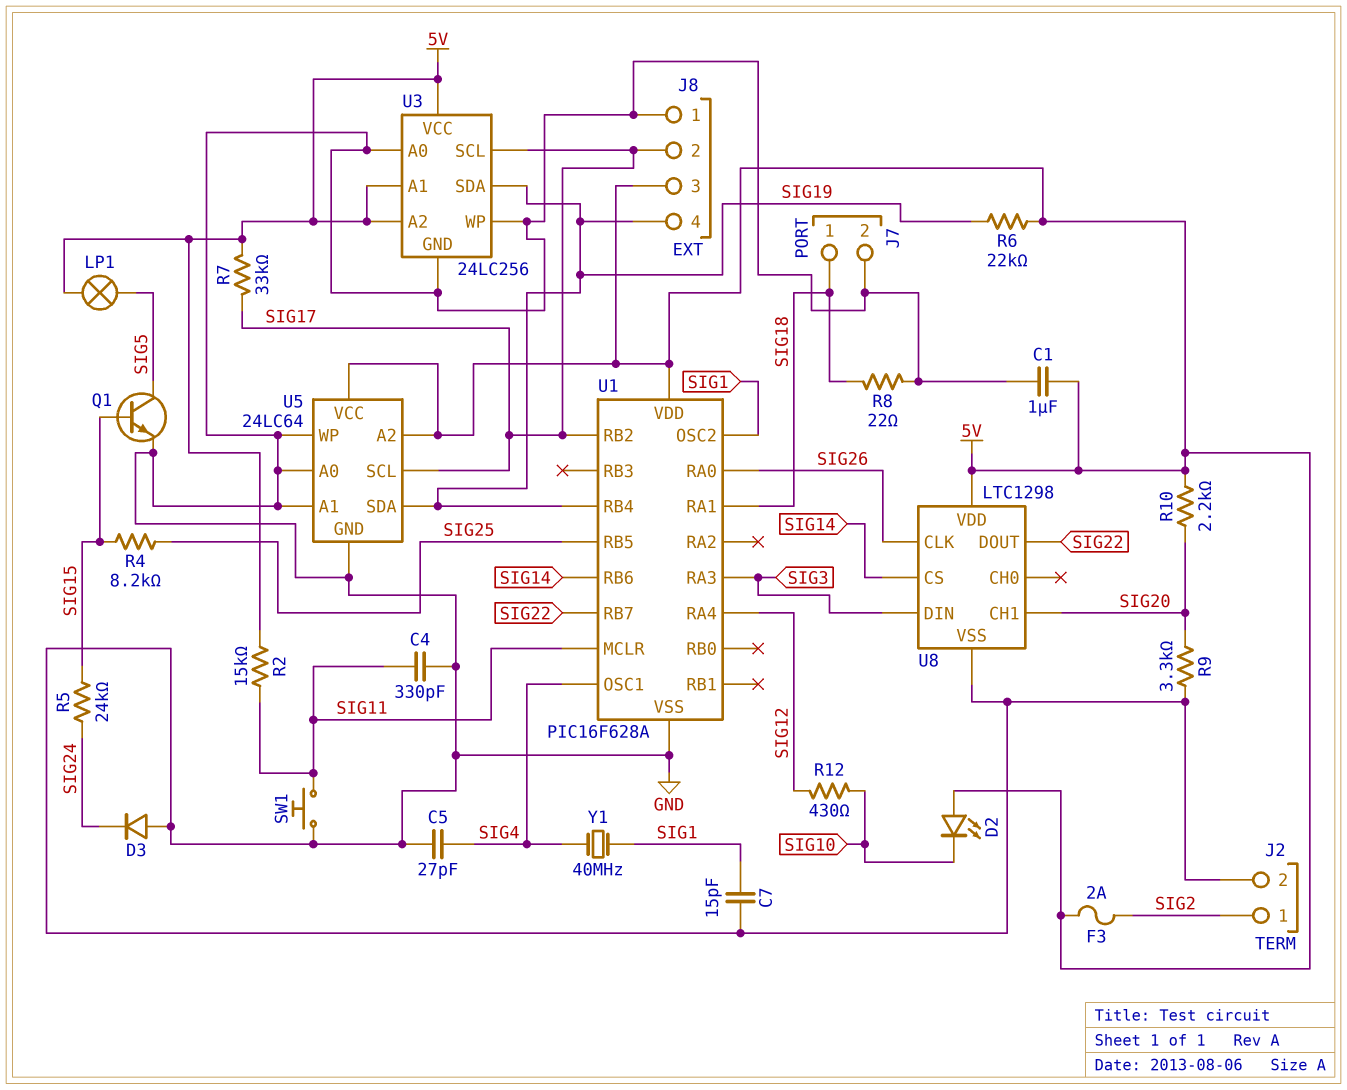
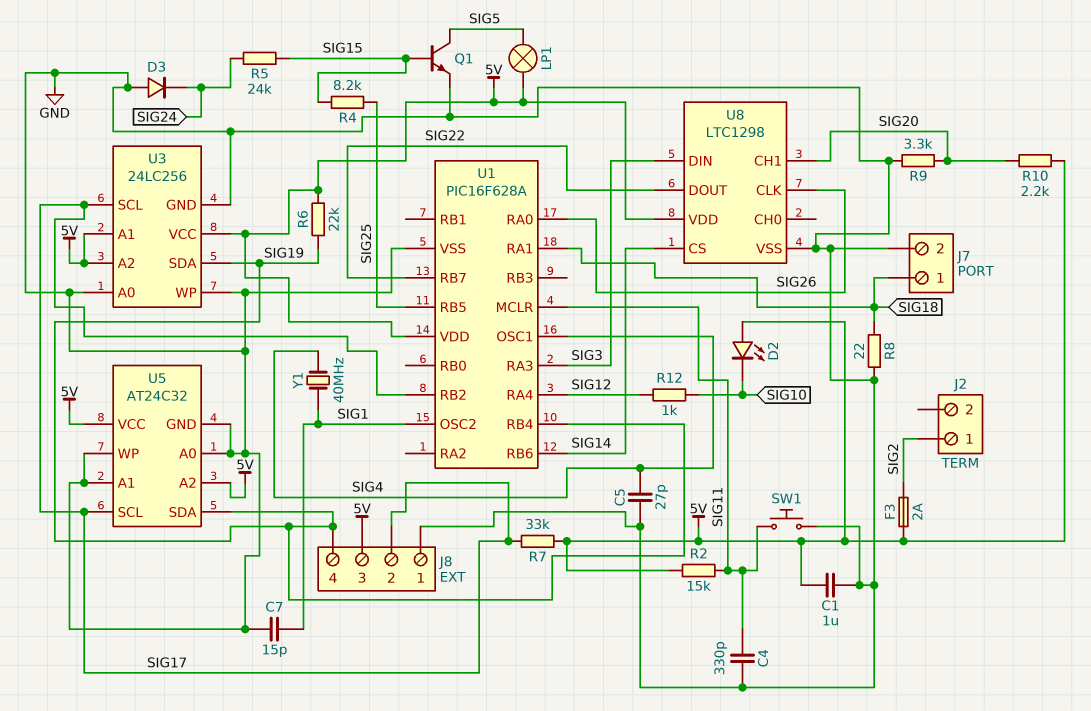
J2 pin 2: GND -> none
R12: 430 (SIG10, SIG12) -> 1k (SIG10, SIG12)
U5: 24LC64 -> AT24C32

